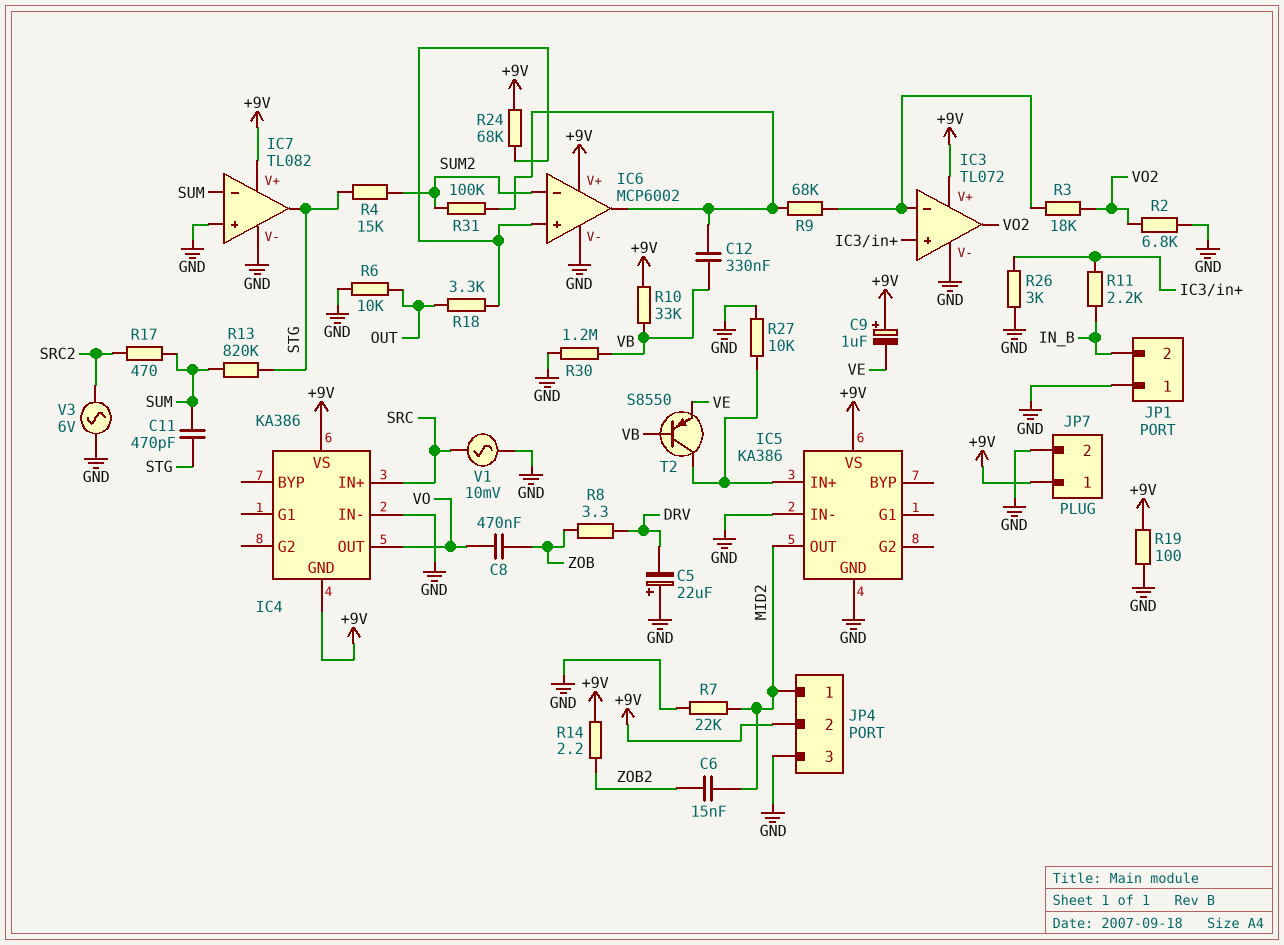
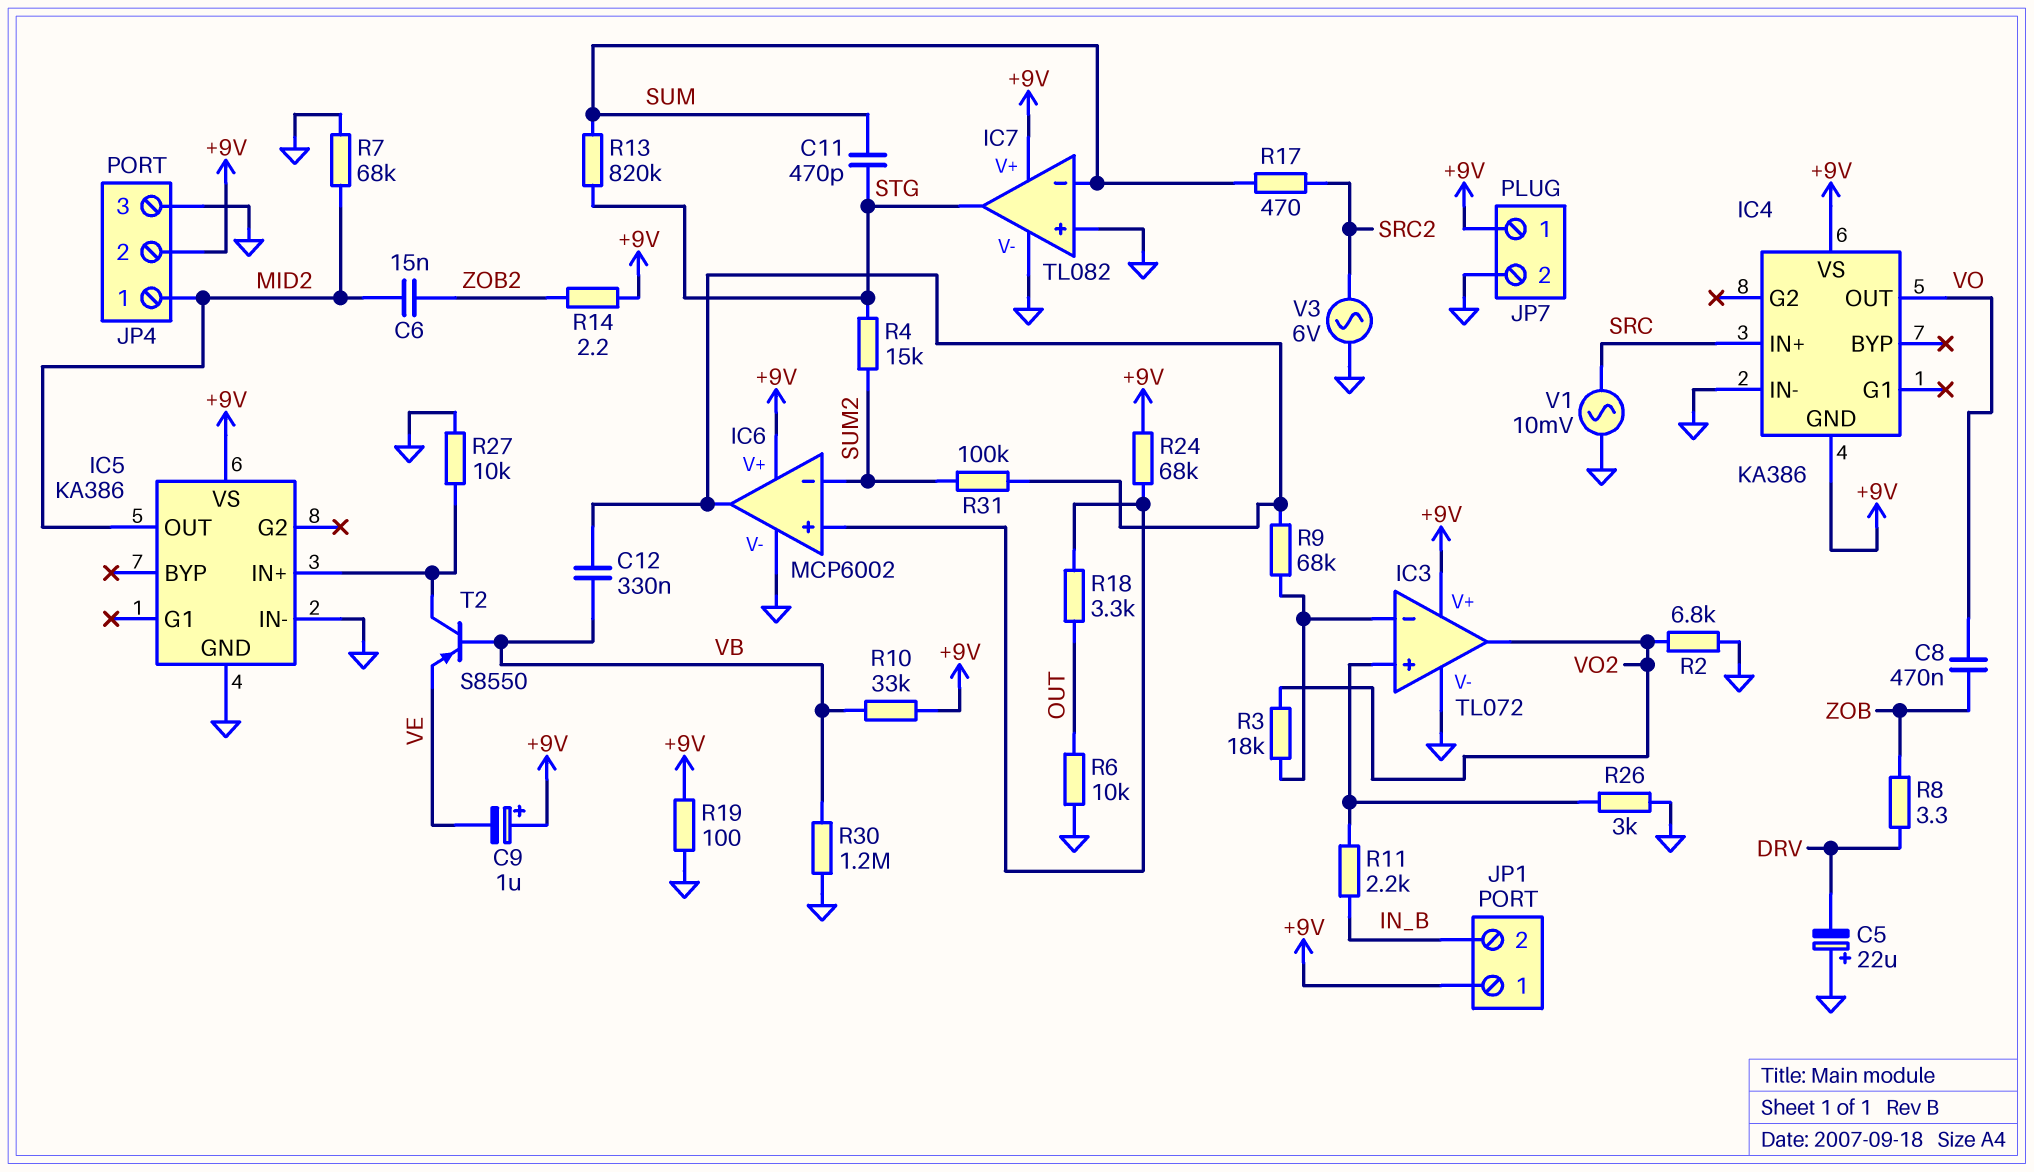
JP1 pin 1: GND -> +9V
R7: 22k (GND, MID2) -> 68k (GND, MID2)

